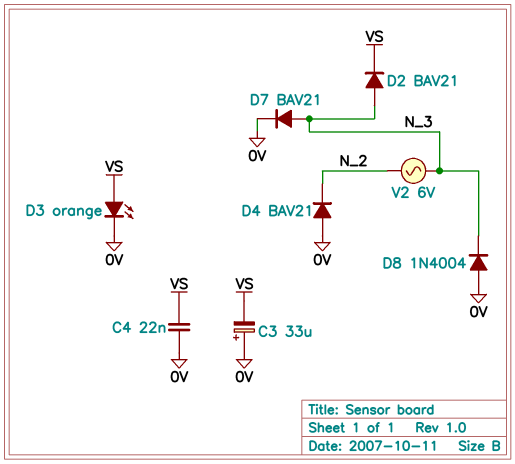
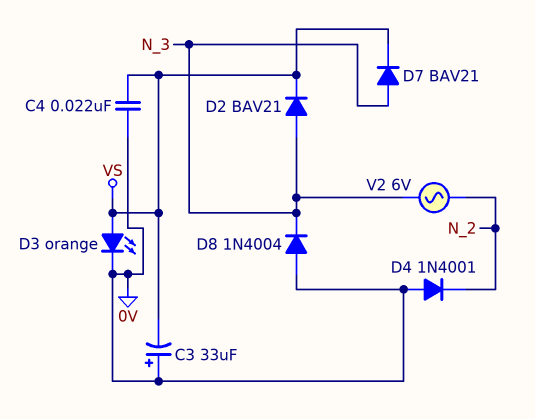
D4: diode BAV21 (A 0V, K N_2) -> diode 1N4001 (A 0V, K N_2)
D7: diode BAV21 (A N_3, K 0V) -> diode BAV21 (A N_3, K VS)

